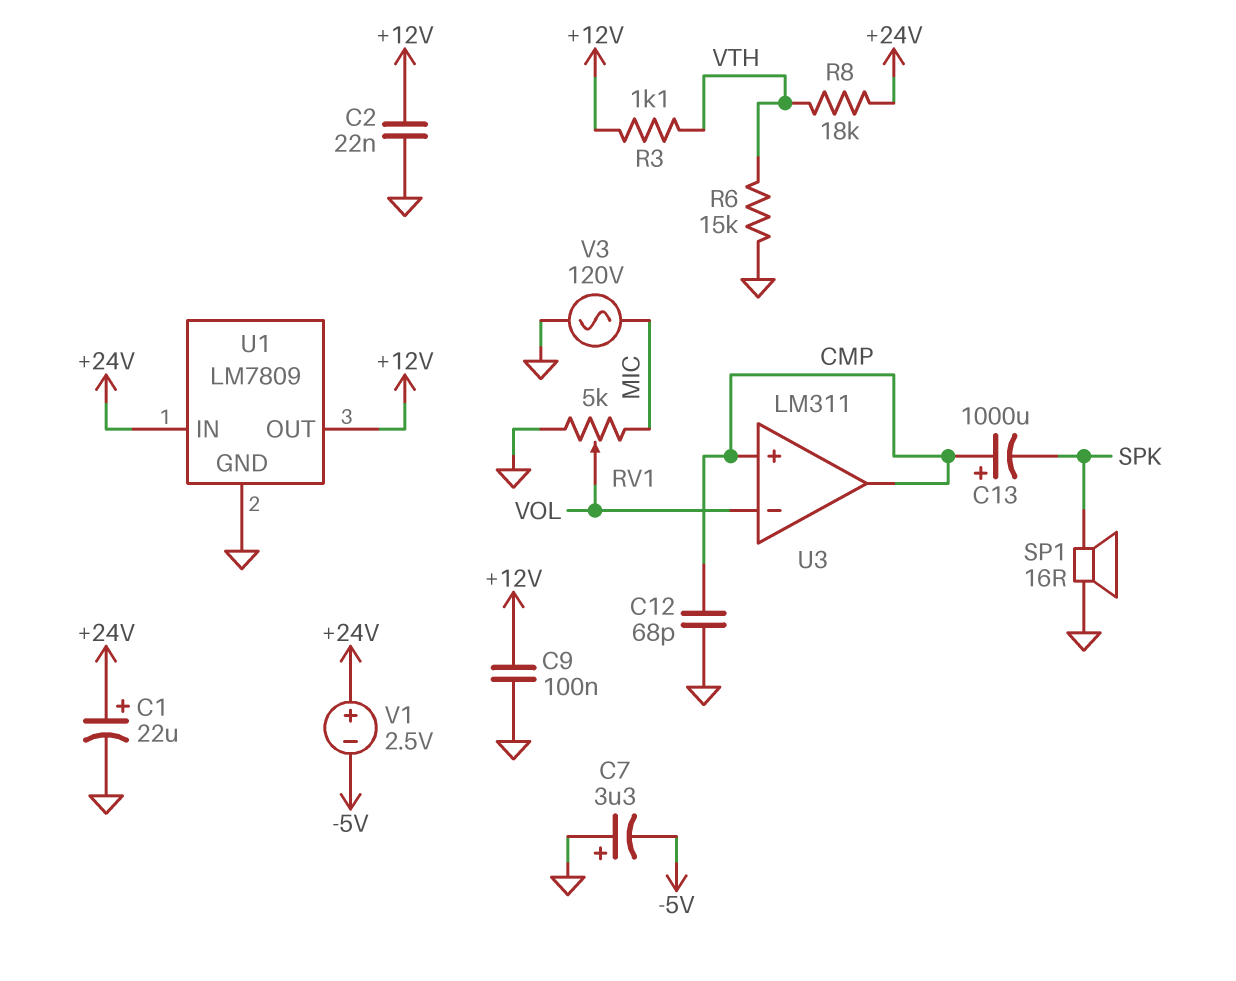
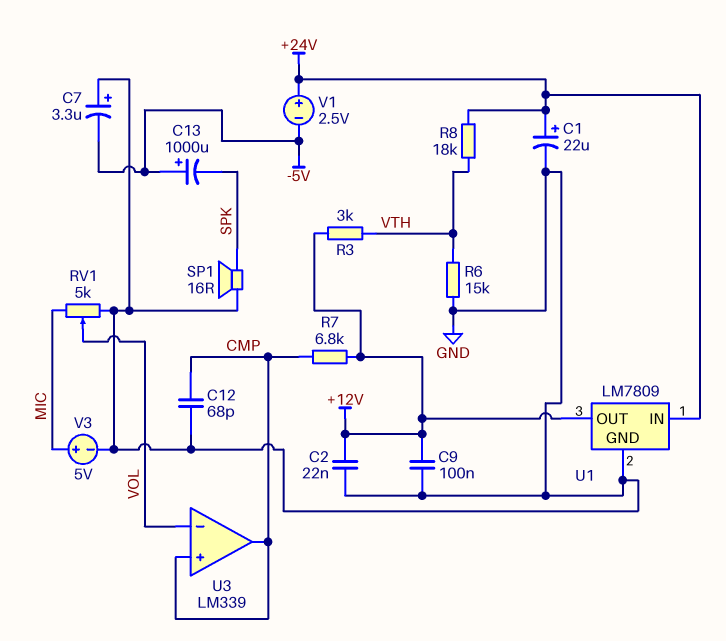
C13: 1000uF (plus CMP, minus SPK) -> 1000uF (plus -5V, minus SPK)
R3: 1.1k (+12V, VTH) -> 3k (+12V, VTH)
R7: none -> 6.8k (+12V, CMP)
U3: LM311 -> LM339
V3: AC 120V (GND, MIC) -> 5V (plus MIC, minus GND)

